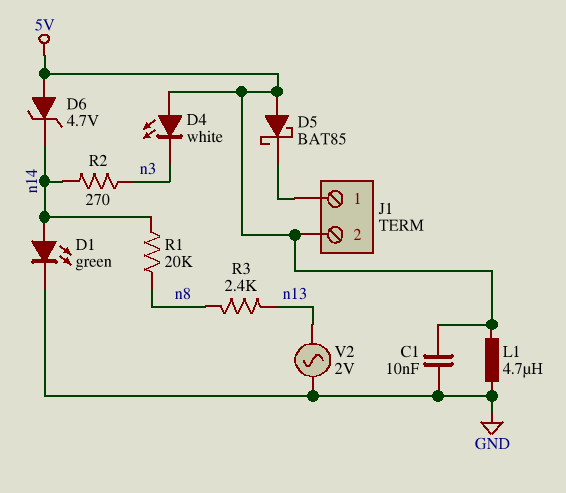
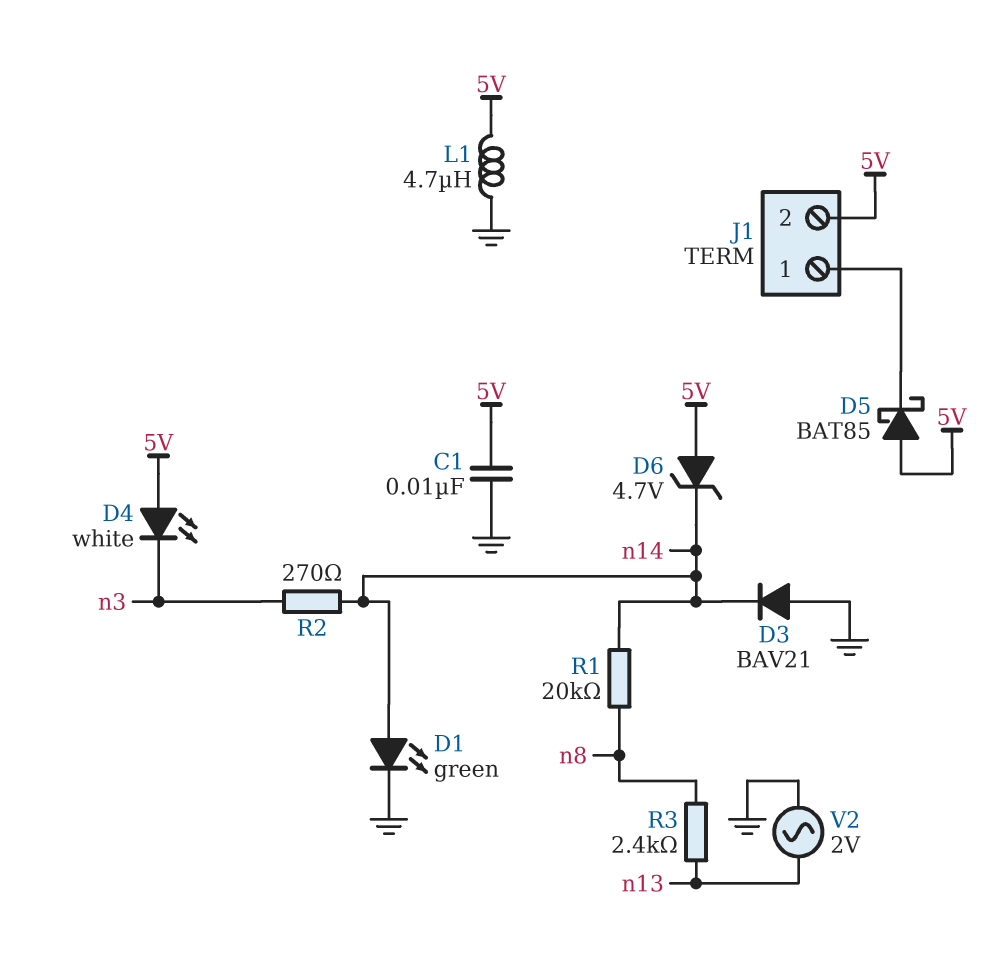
D3: none -> diode BAV21 (A GND, K n14)

